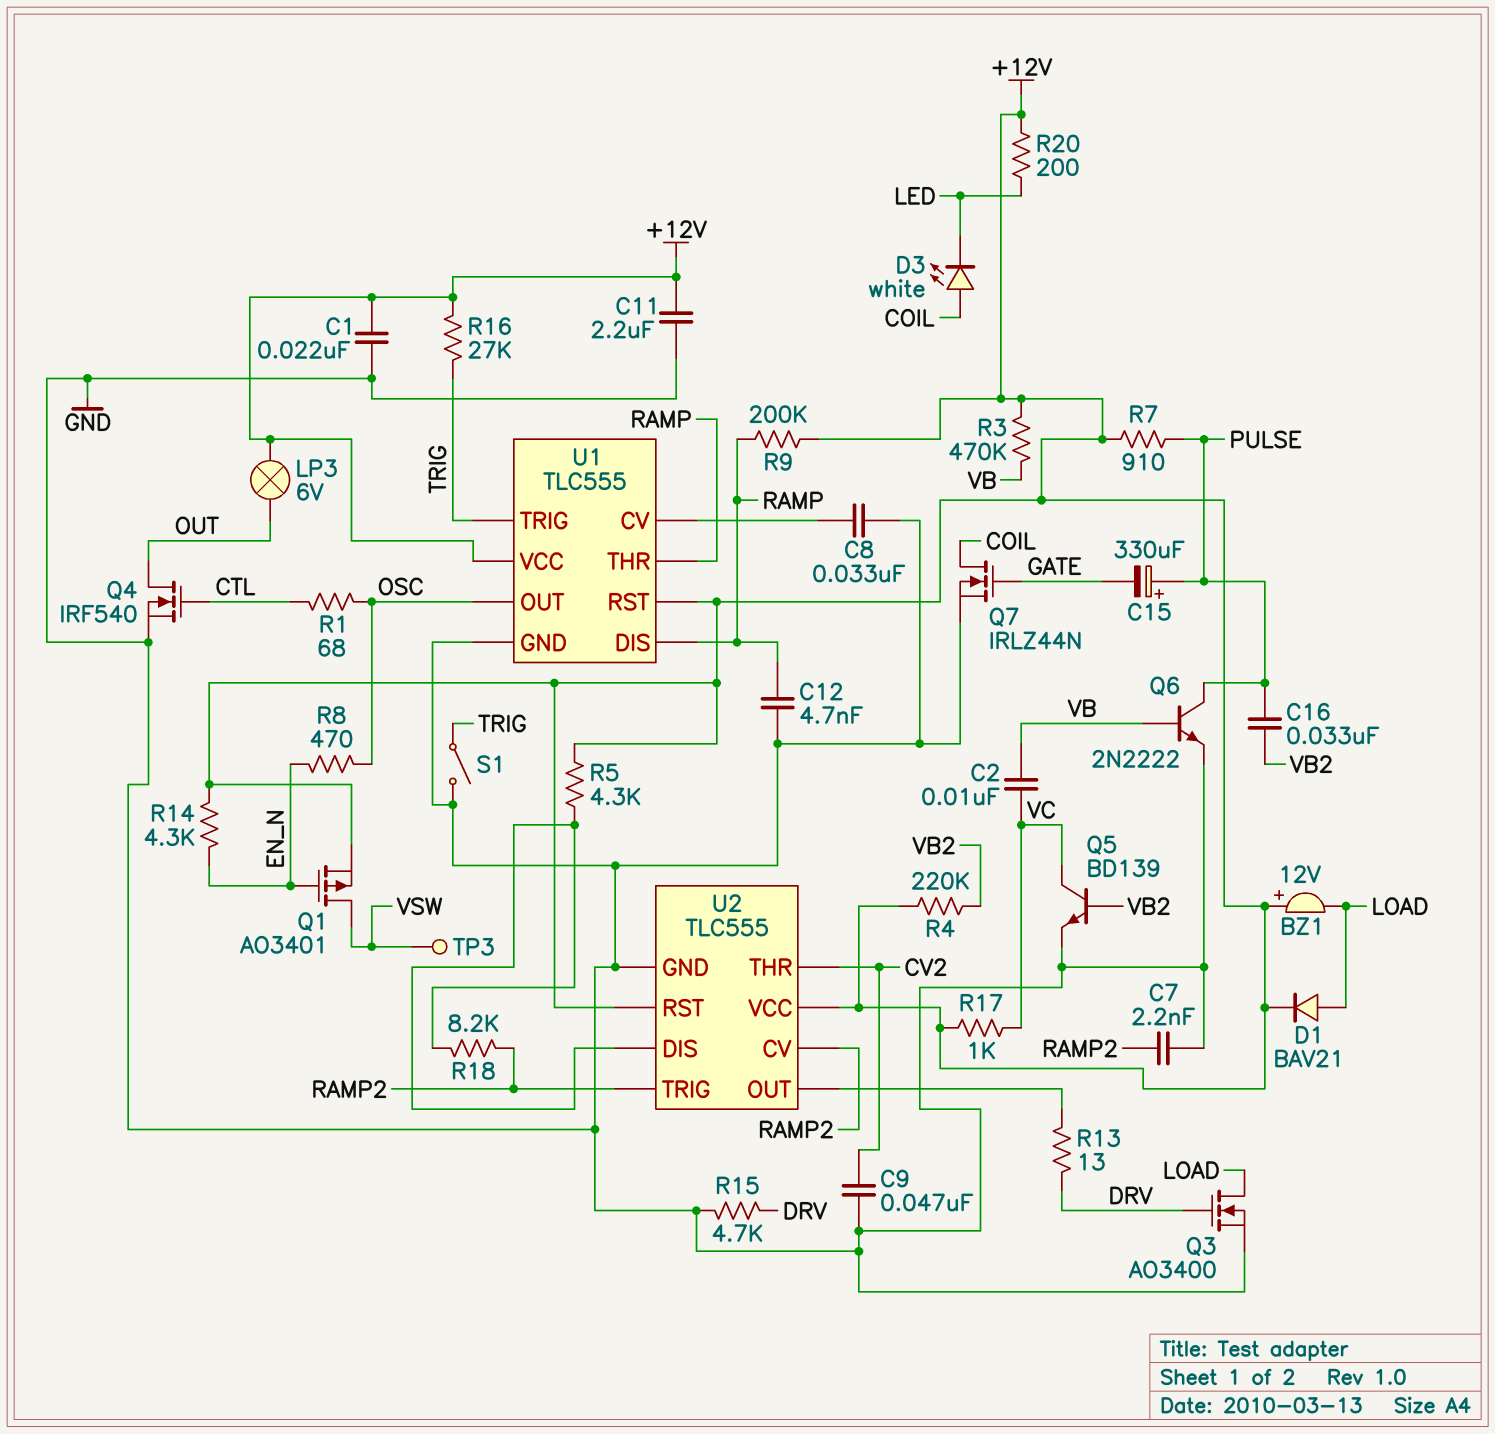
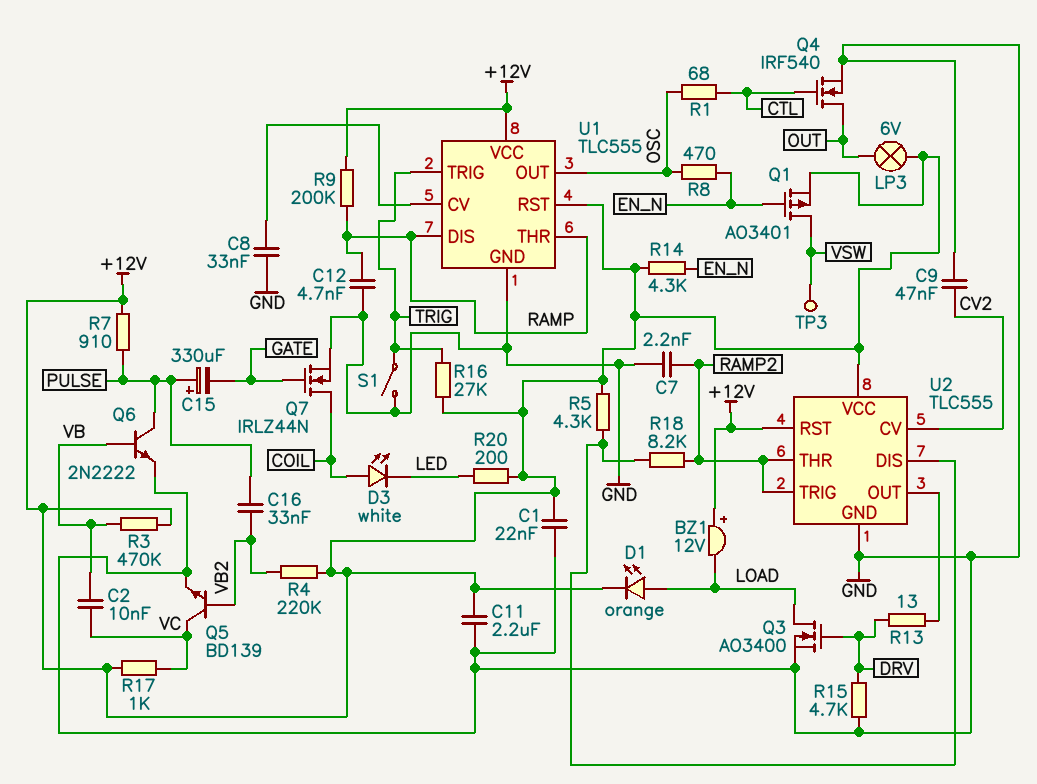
D1: diode BAV21 (A LOAD, K +12V) -> LED orange (A LOAD, K +12V)
U2 pin CV: RAMP2 -> CV2
U2 pin THR: CV2 -> RAMP2

